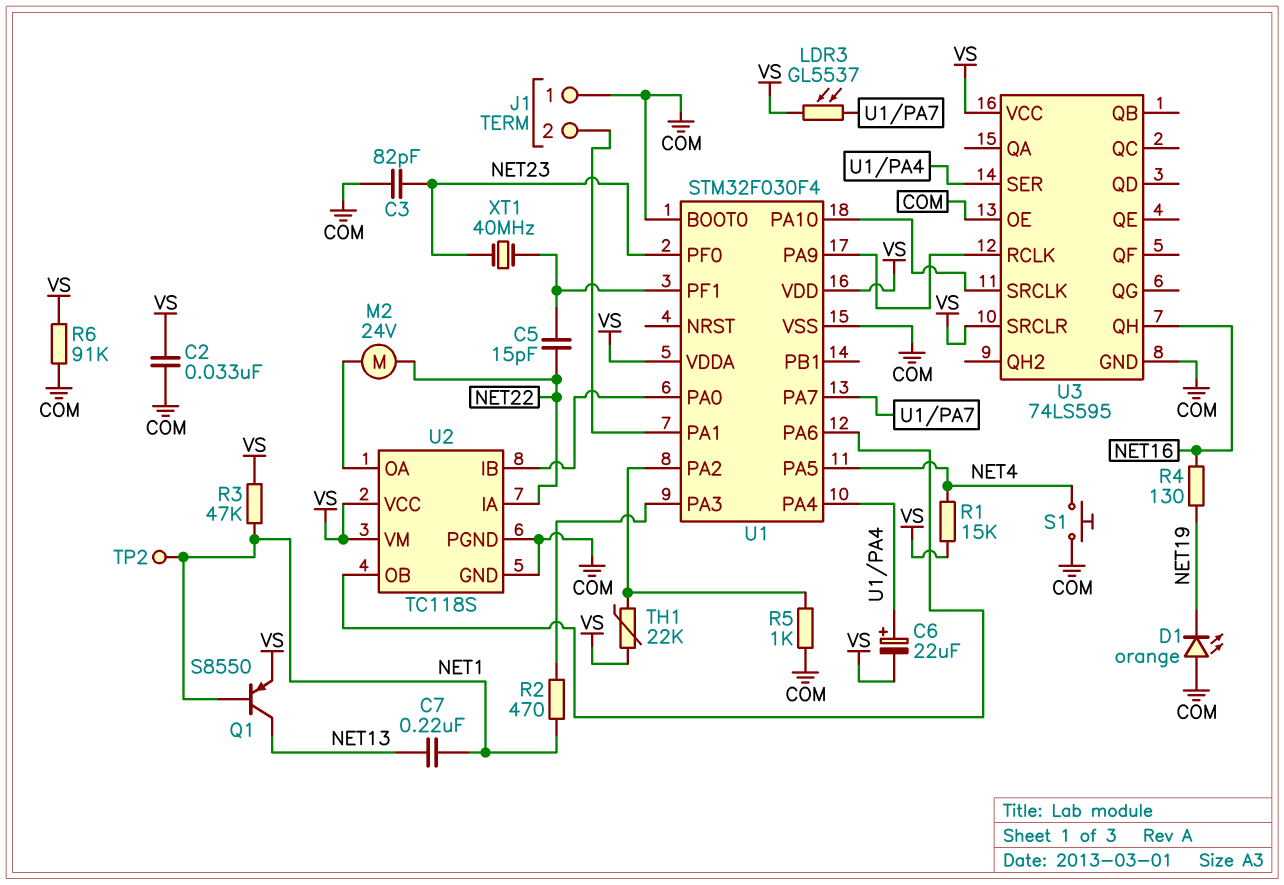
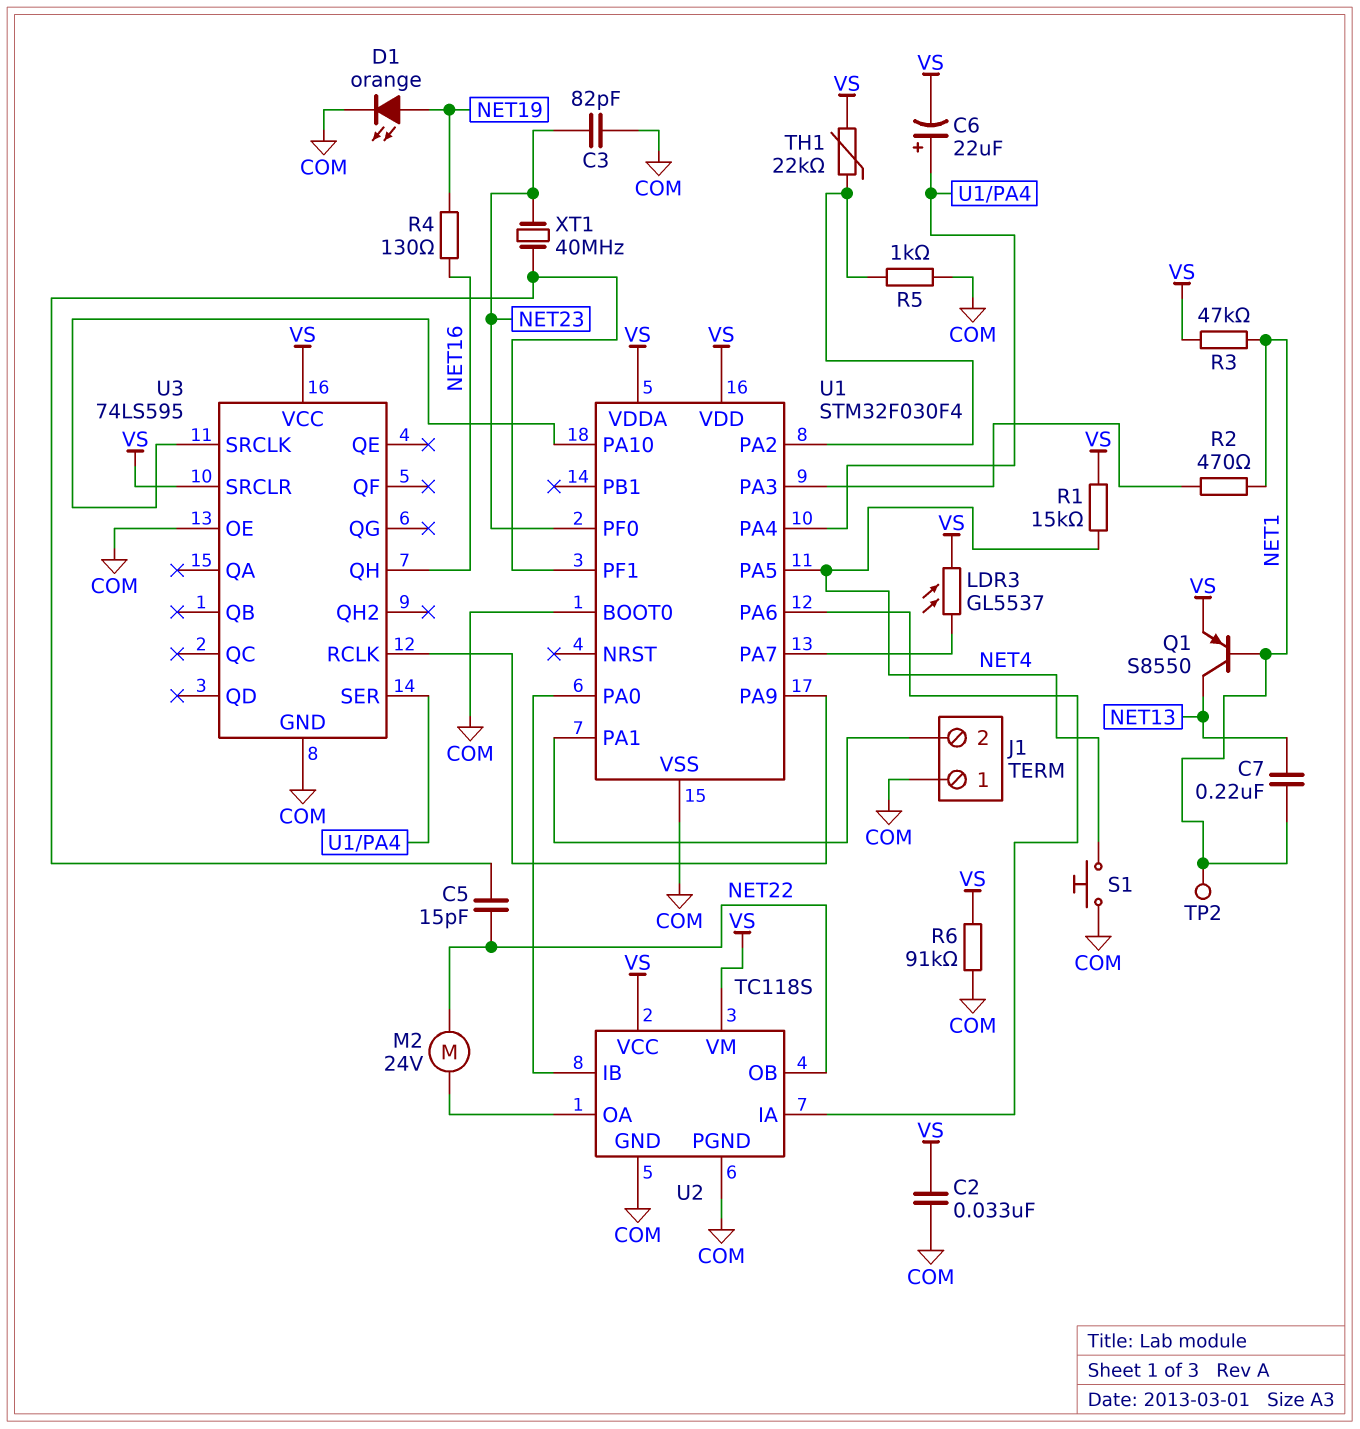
D1: LED orange (A COM, K NET19) -> LED orange (A NET19, K COM)
U2 pin IA: NET22 -> U1/PA6
U2 pin OB: U1/PA6 -> NET22

